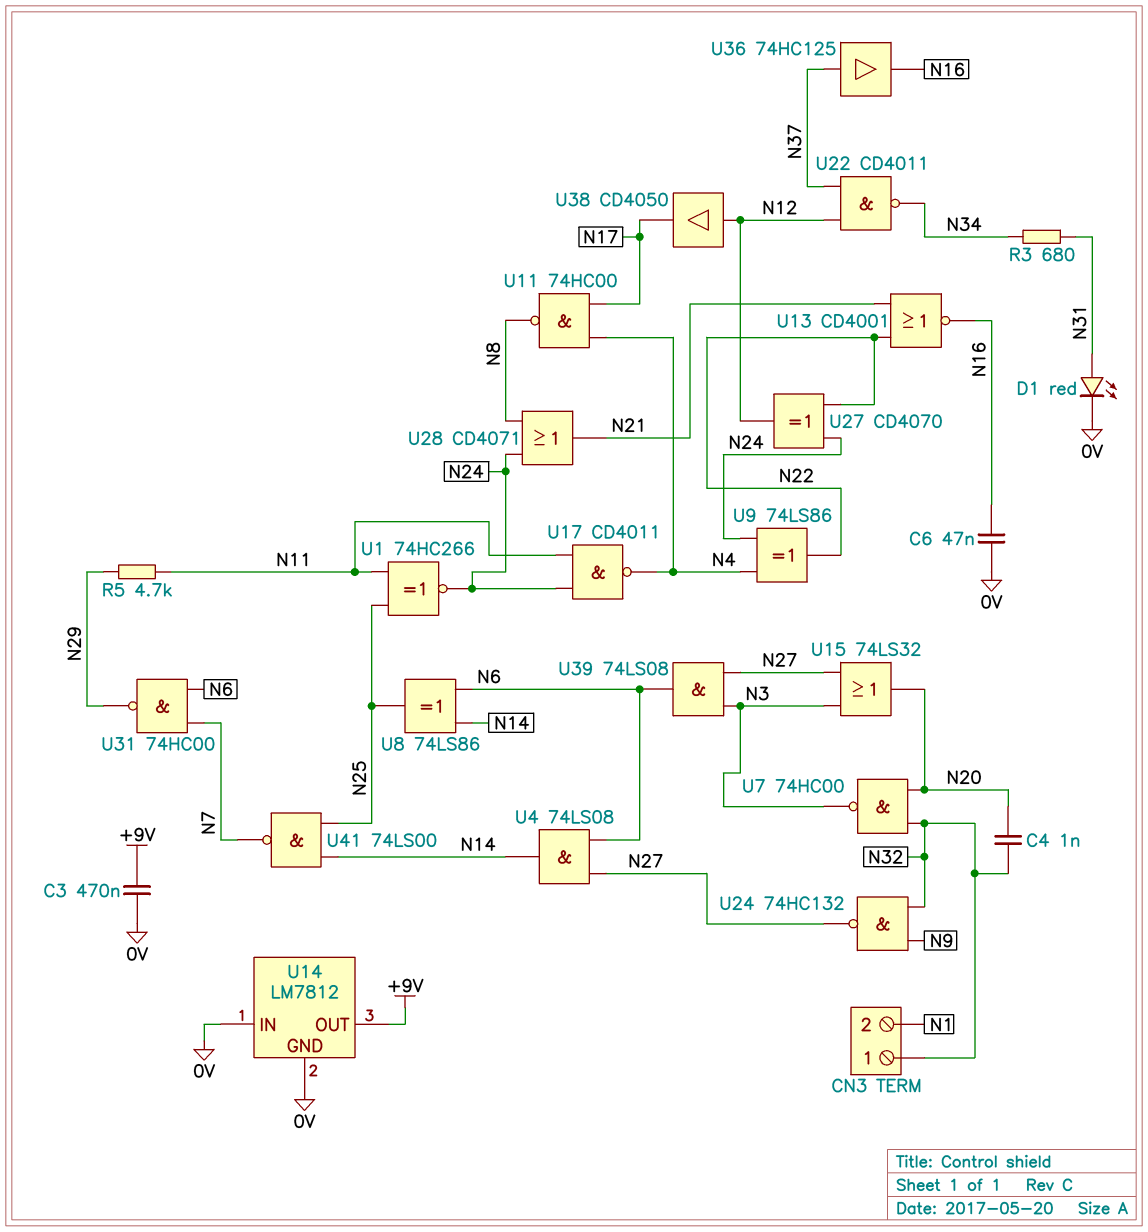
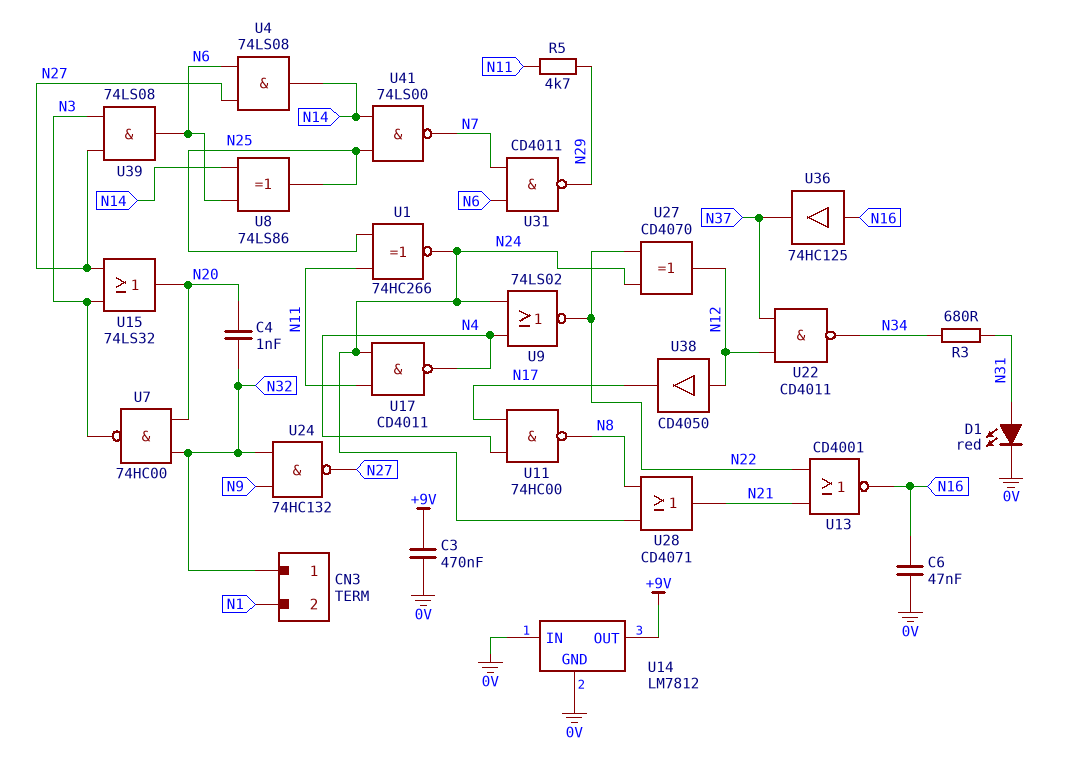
U9: XOR 74LS86 (in N4, in N24, out N22) -> NOR 74LS02 (in N4, in N24, out N22)
U31: NAND 74HC00 (in N6, in N7, out N29) -> NAND CD4011 (in N6, in N7, out N29)
U36: buffer 74HC125 (in N37, out N16) -> buffer 74HC125 (in N16, out N37)

